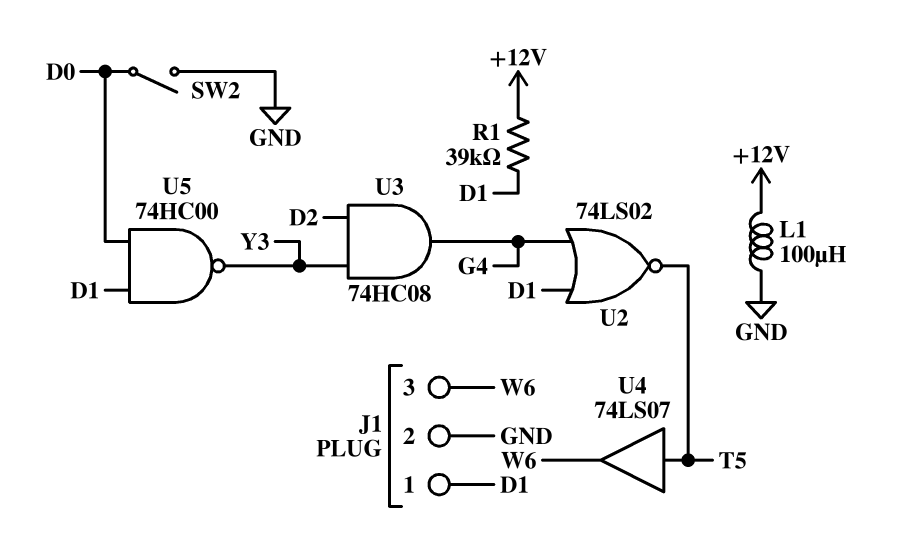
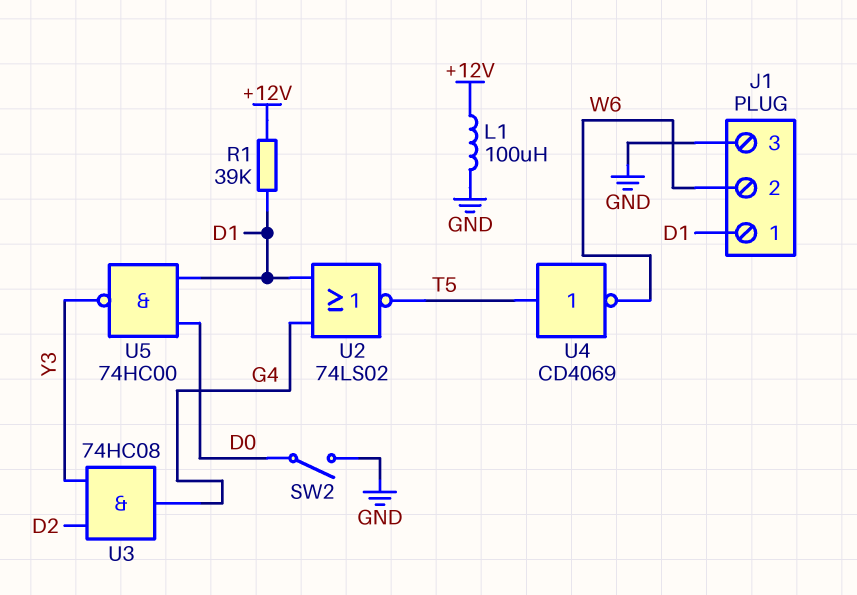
J1 pin 2: GND -> W6
J1 pin 3: W6 -> GND
U4: buffer 74LS07 (in T5, out W6) -> NOT CD4069 (in T5, out W6)

